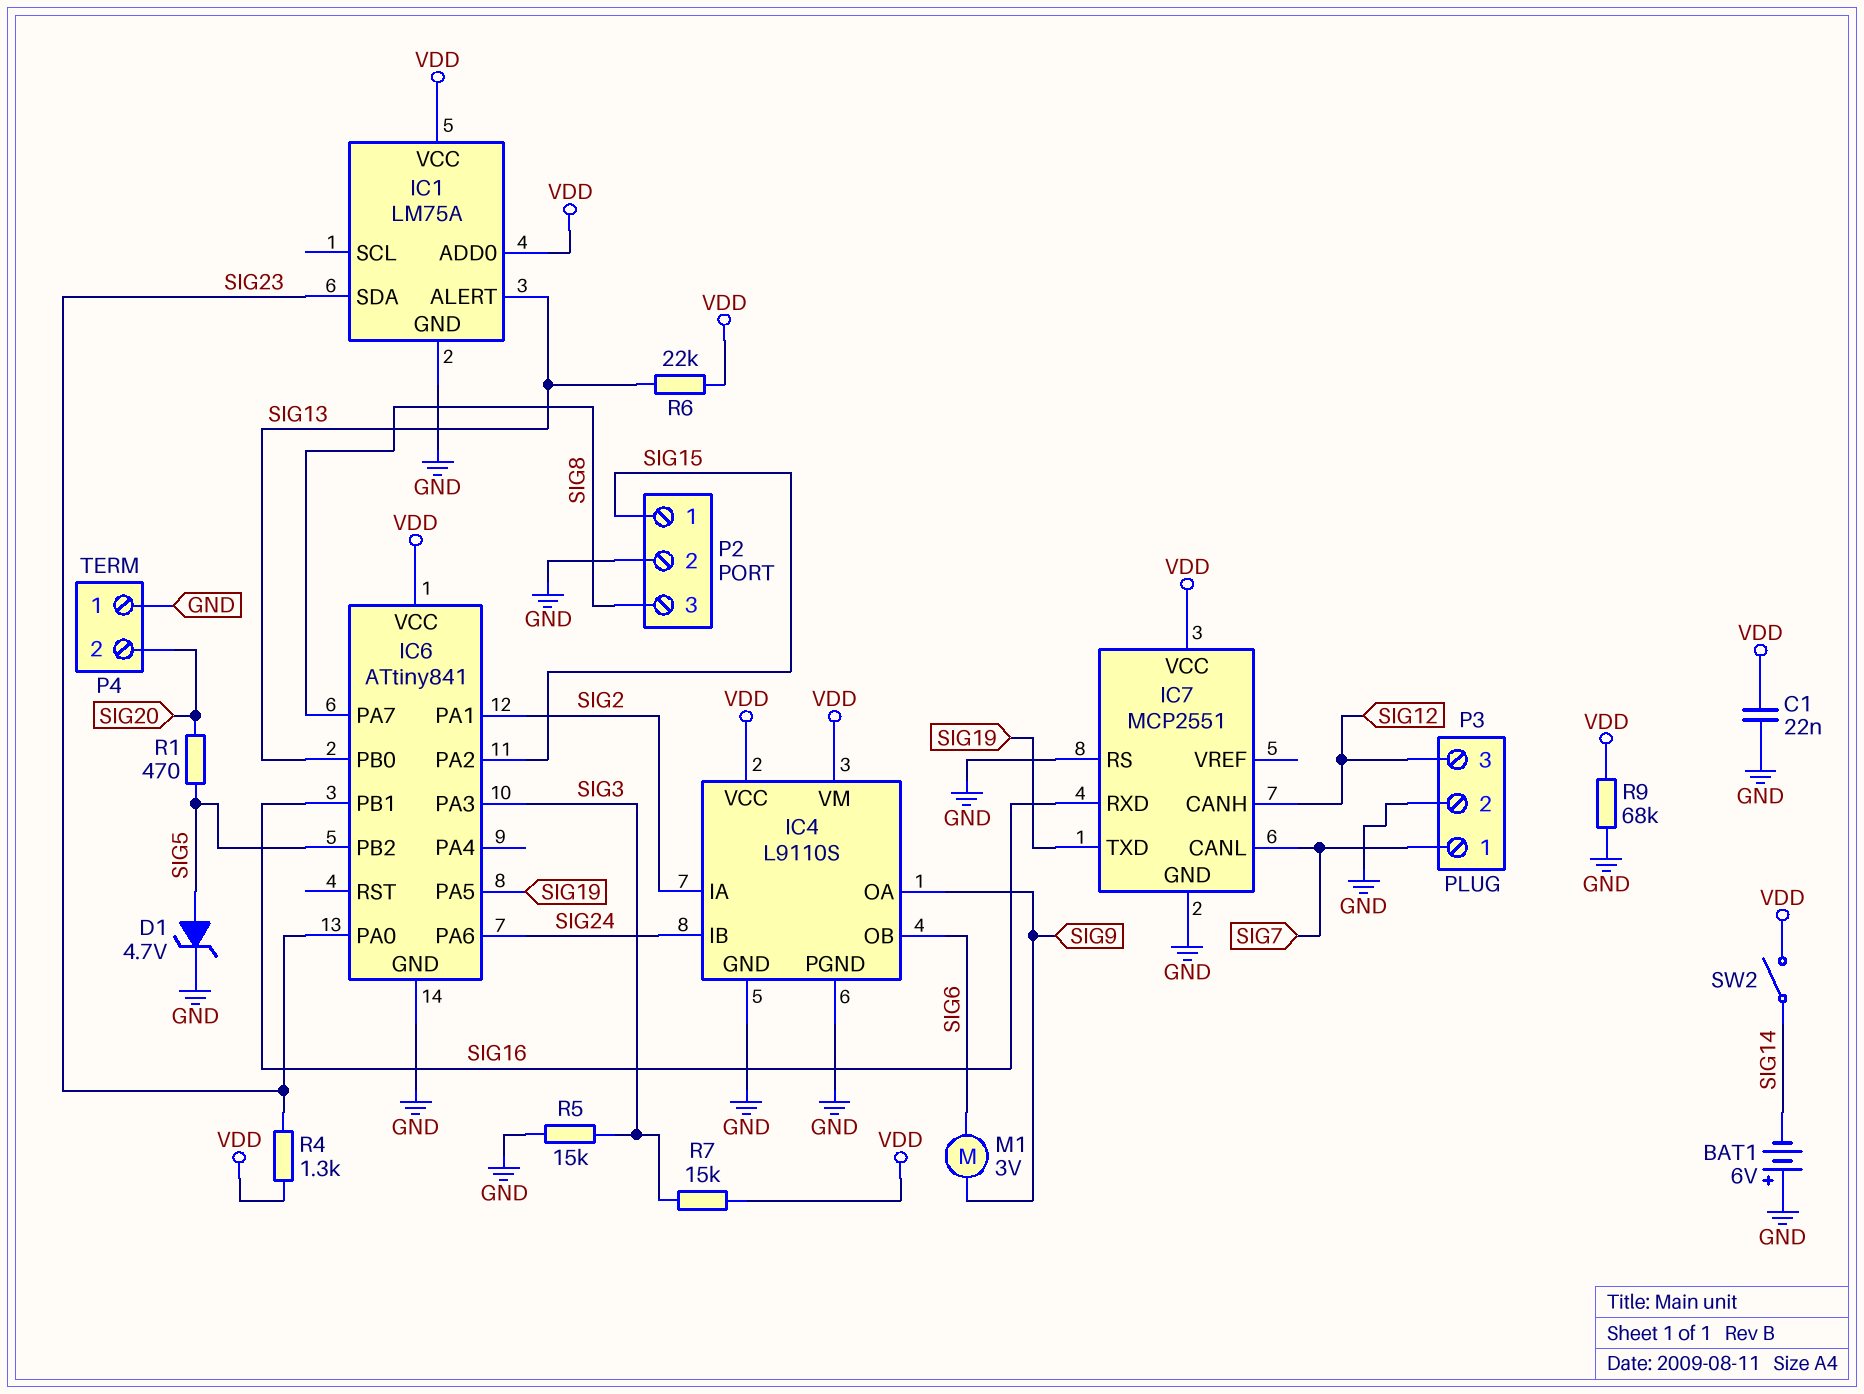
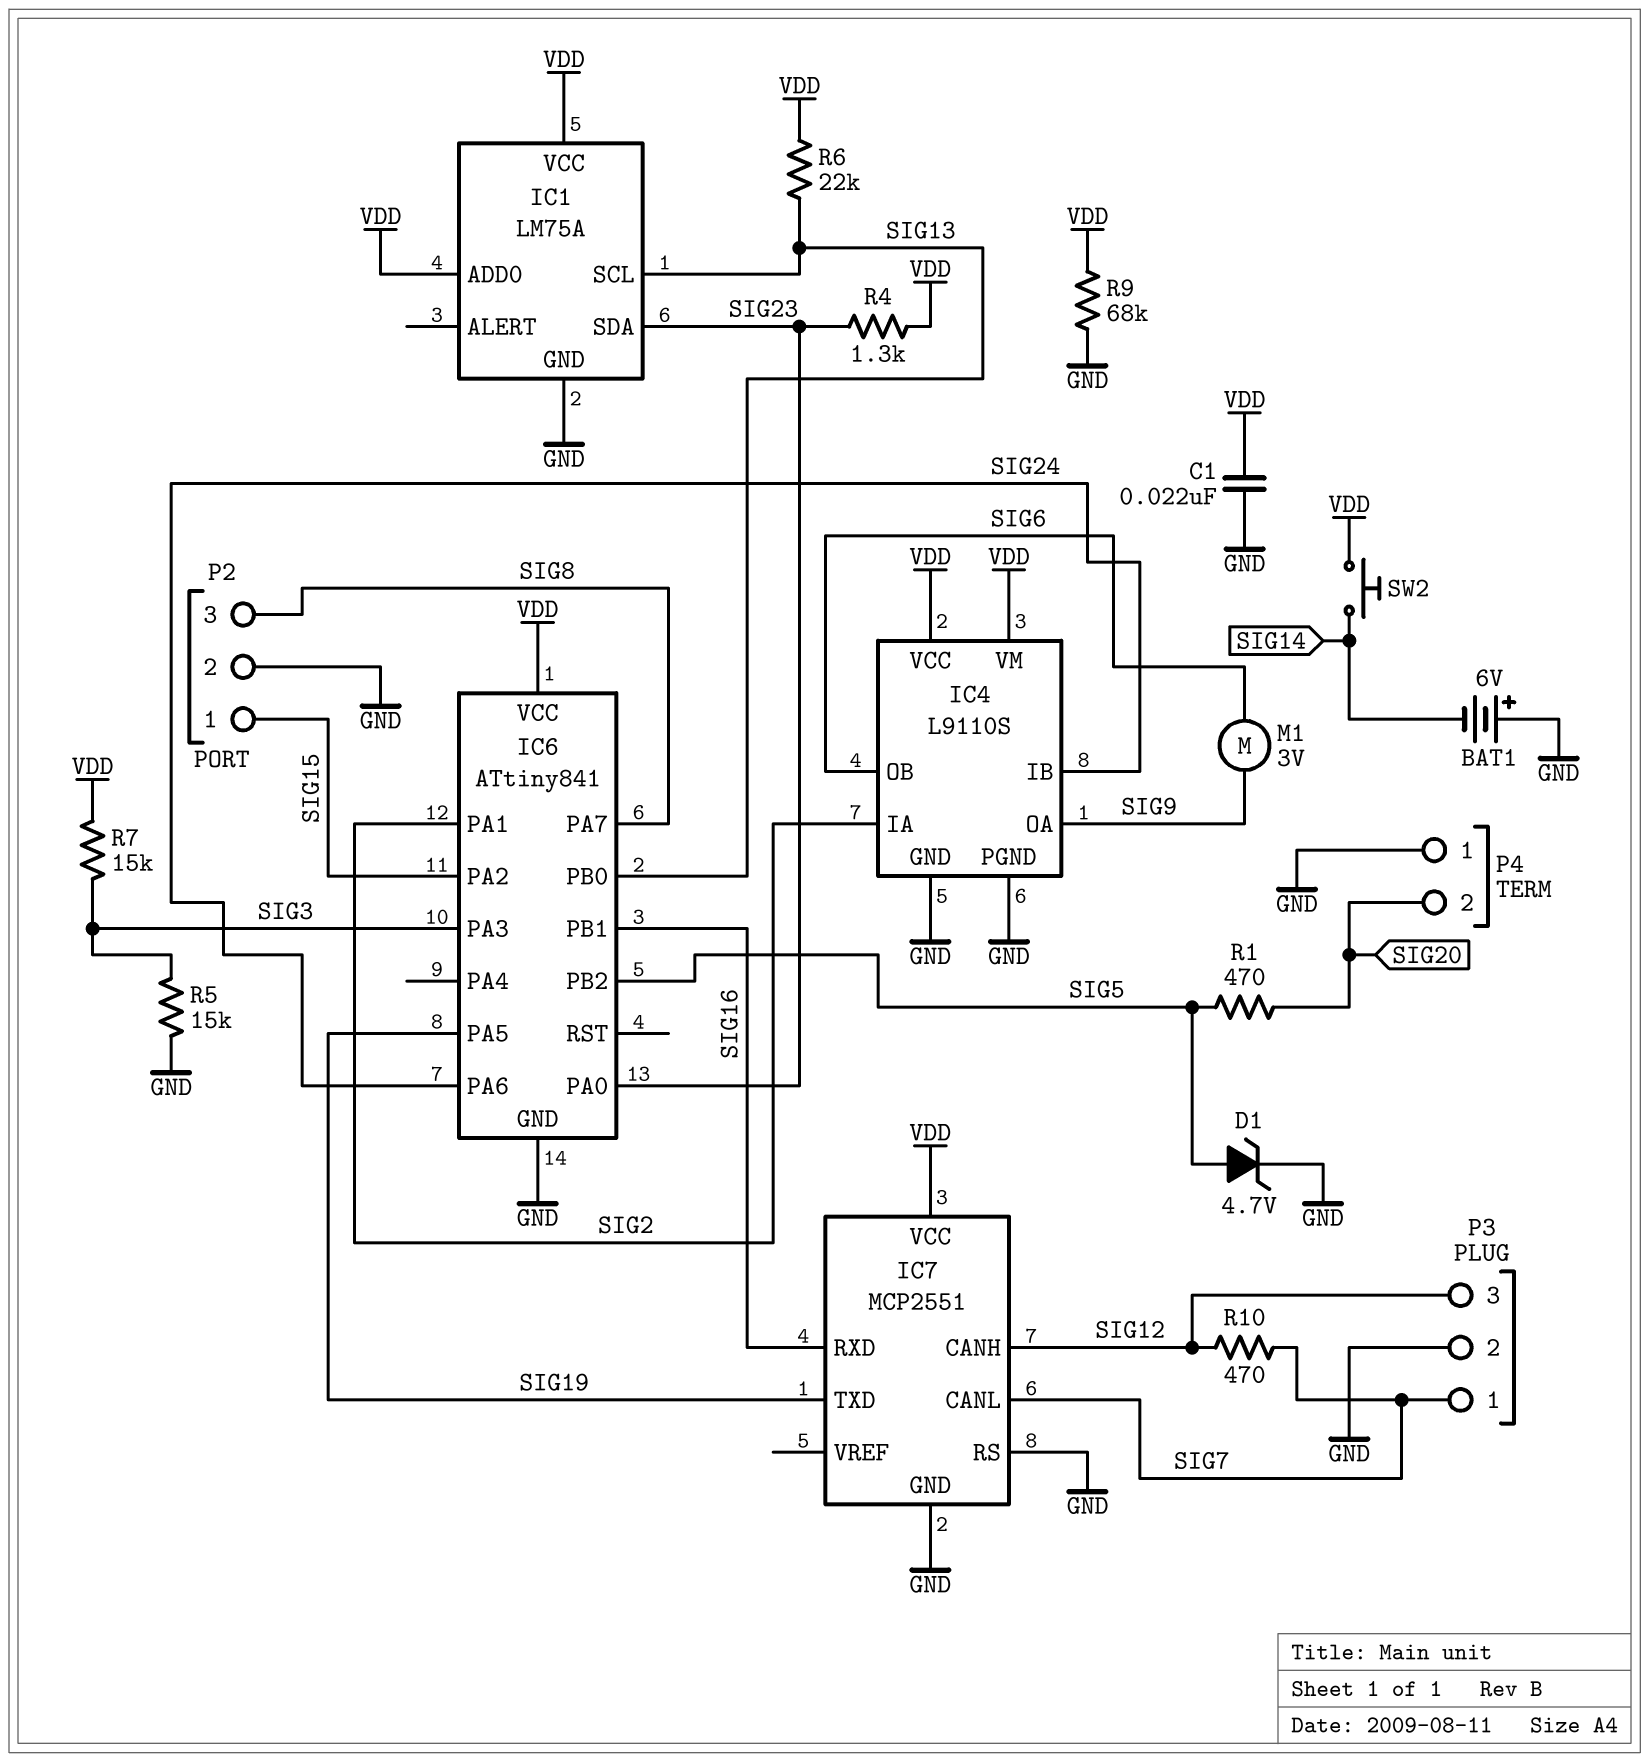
IC1 pin ALERT: SIG13 -> none
IC1 pin SCL: none -> SIG13
R10: none -> 470 (SIG7, SIG12)
SW2: switch (SIG14, VDD) -> button (SIG14, VDD)

